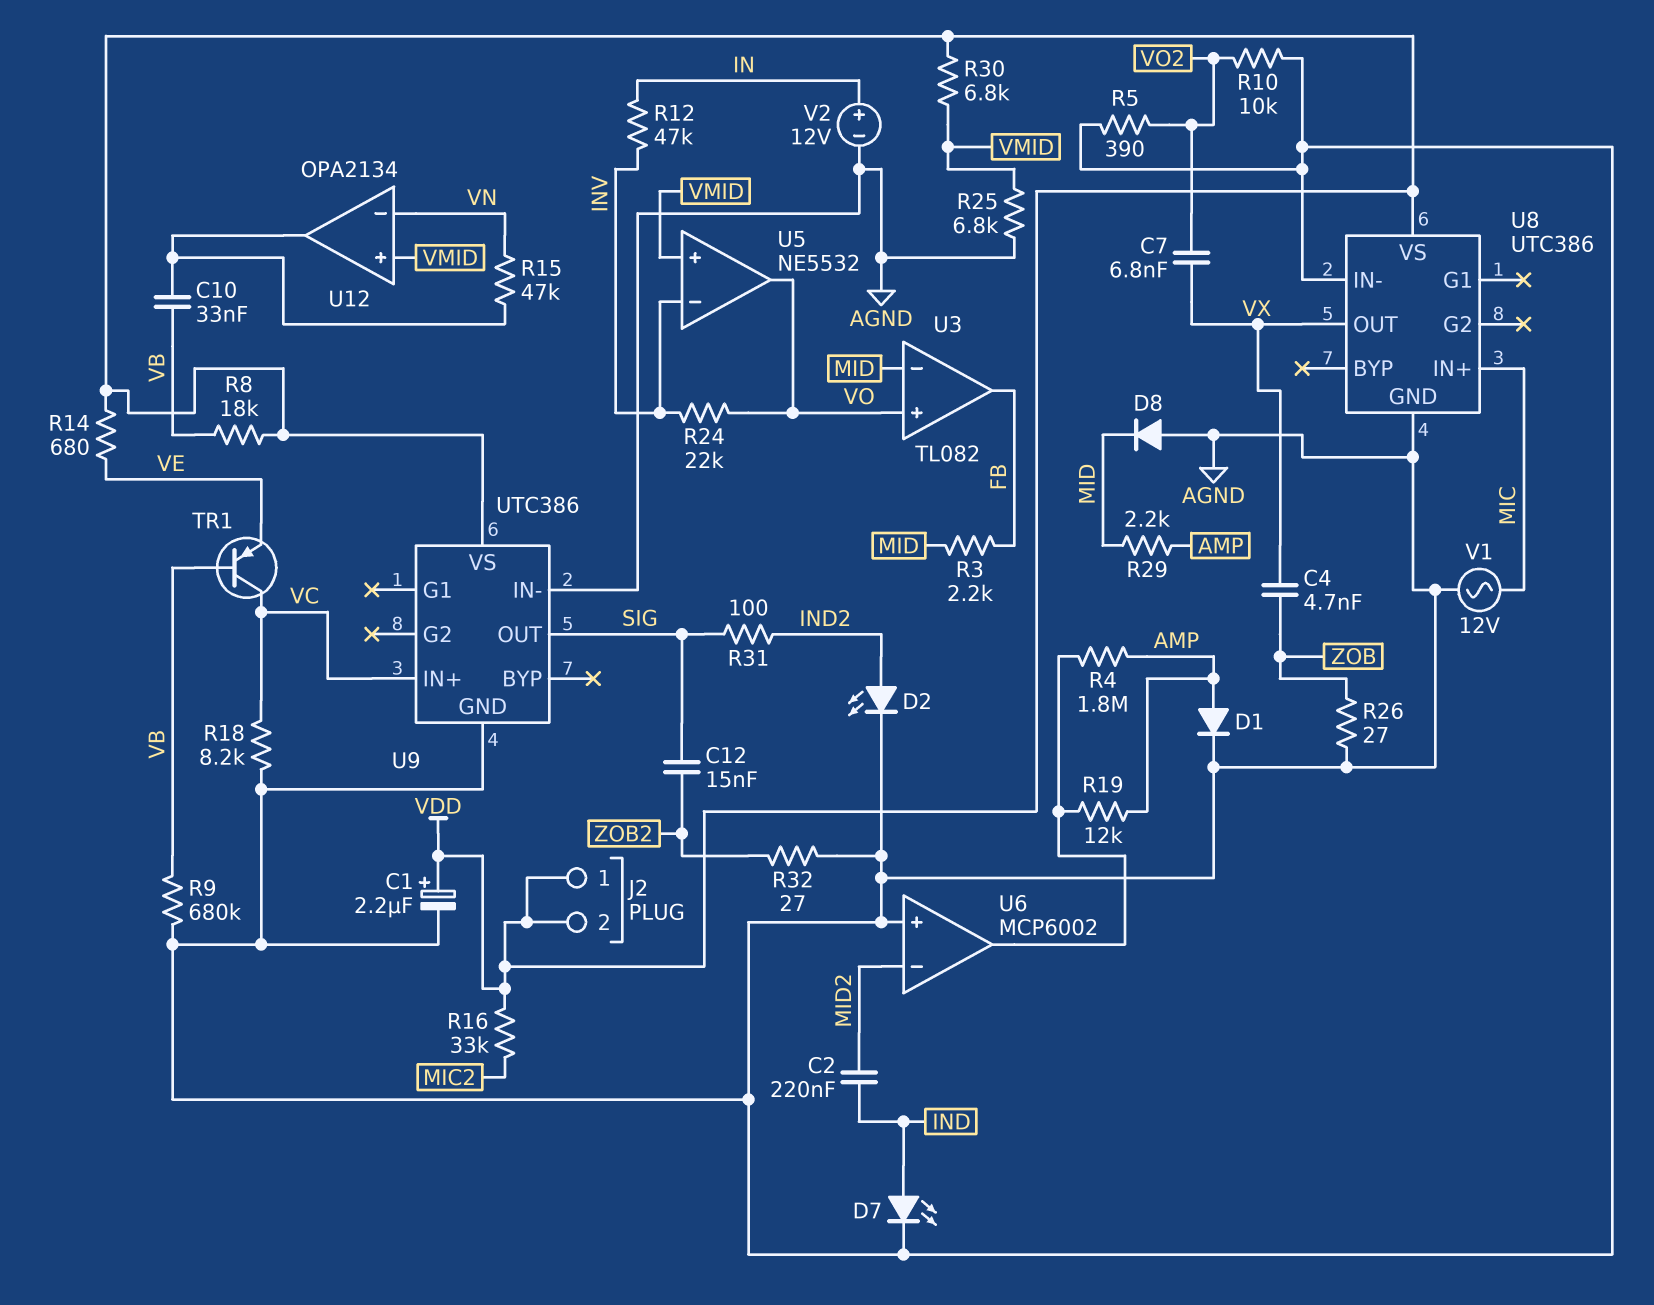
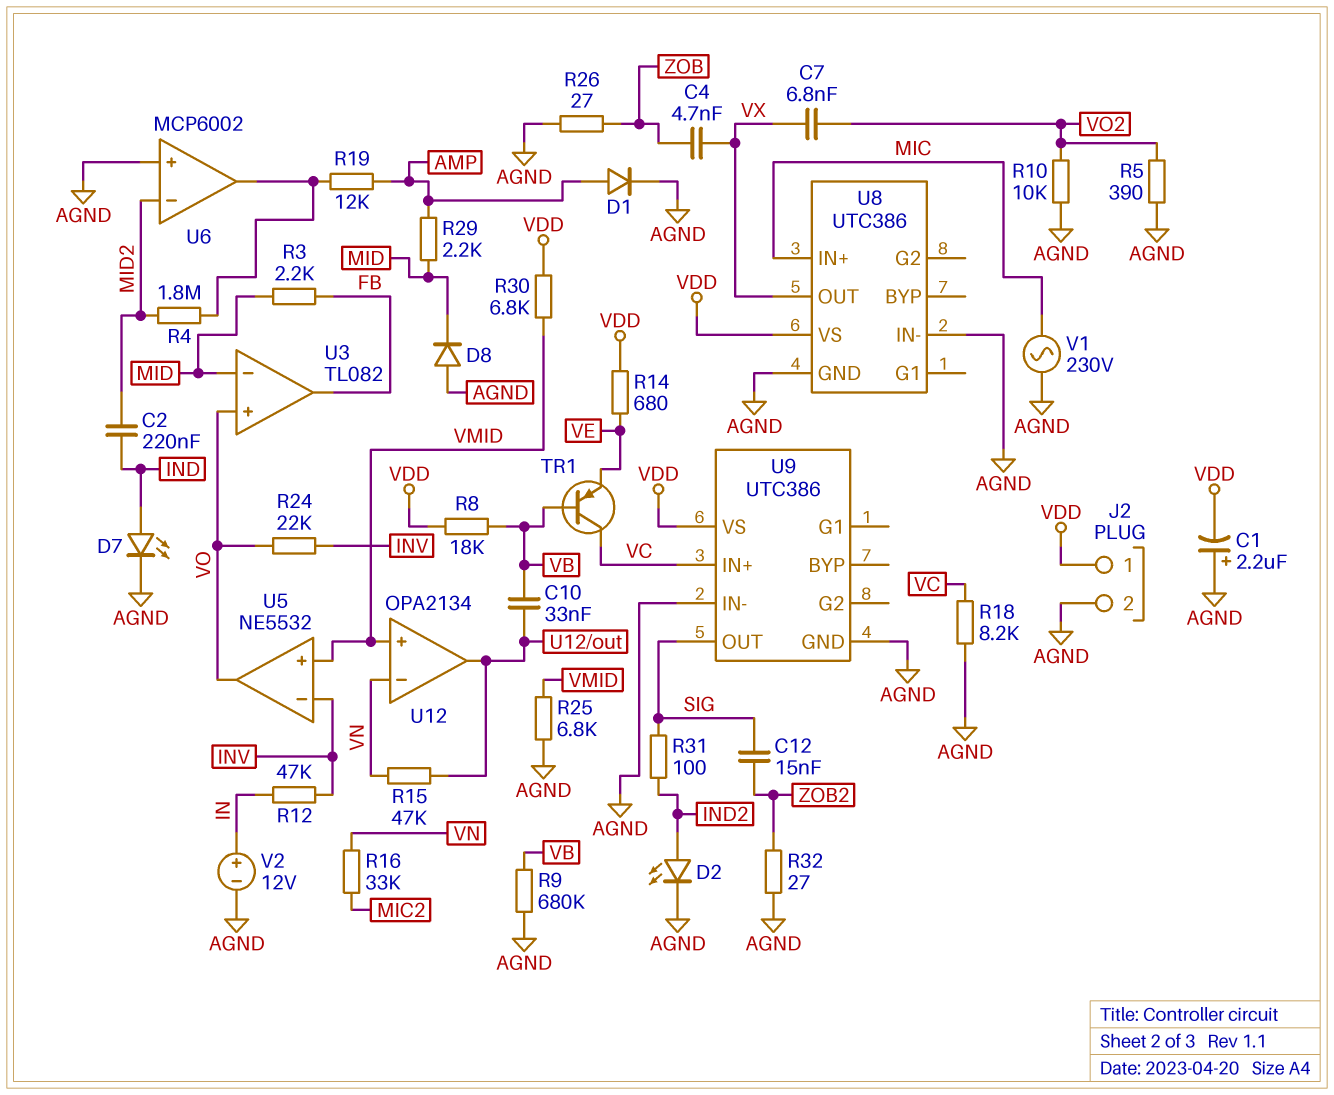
C1: 2.2uF (plus VDD, minus AGND) -> 2.2uF (plus AGND, minus VDD)
J2 pin 2: VDD -> AGND
R4: 1.8M (AMP, U6/out) -> 1.8M (MID2, U6/out)
R16: 33k (MIC2, VDD) -> 33k (MIC2, VN)
V1: AC 12V (AGND, MIC) -> AC 230V (AGND, MIC)

